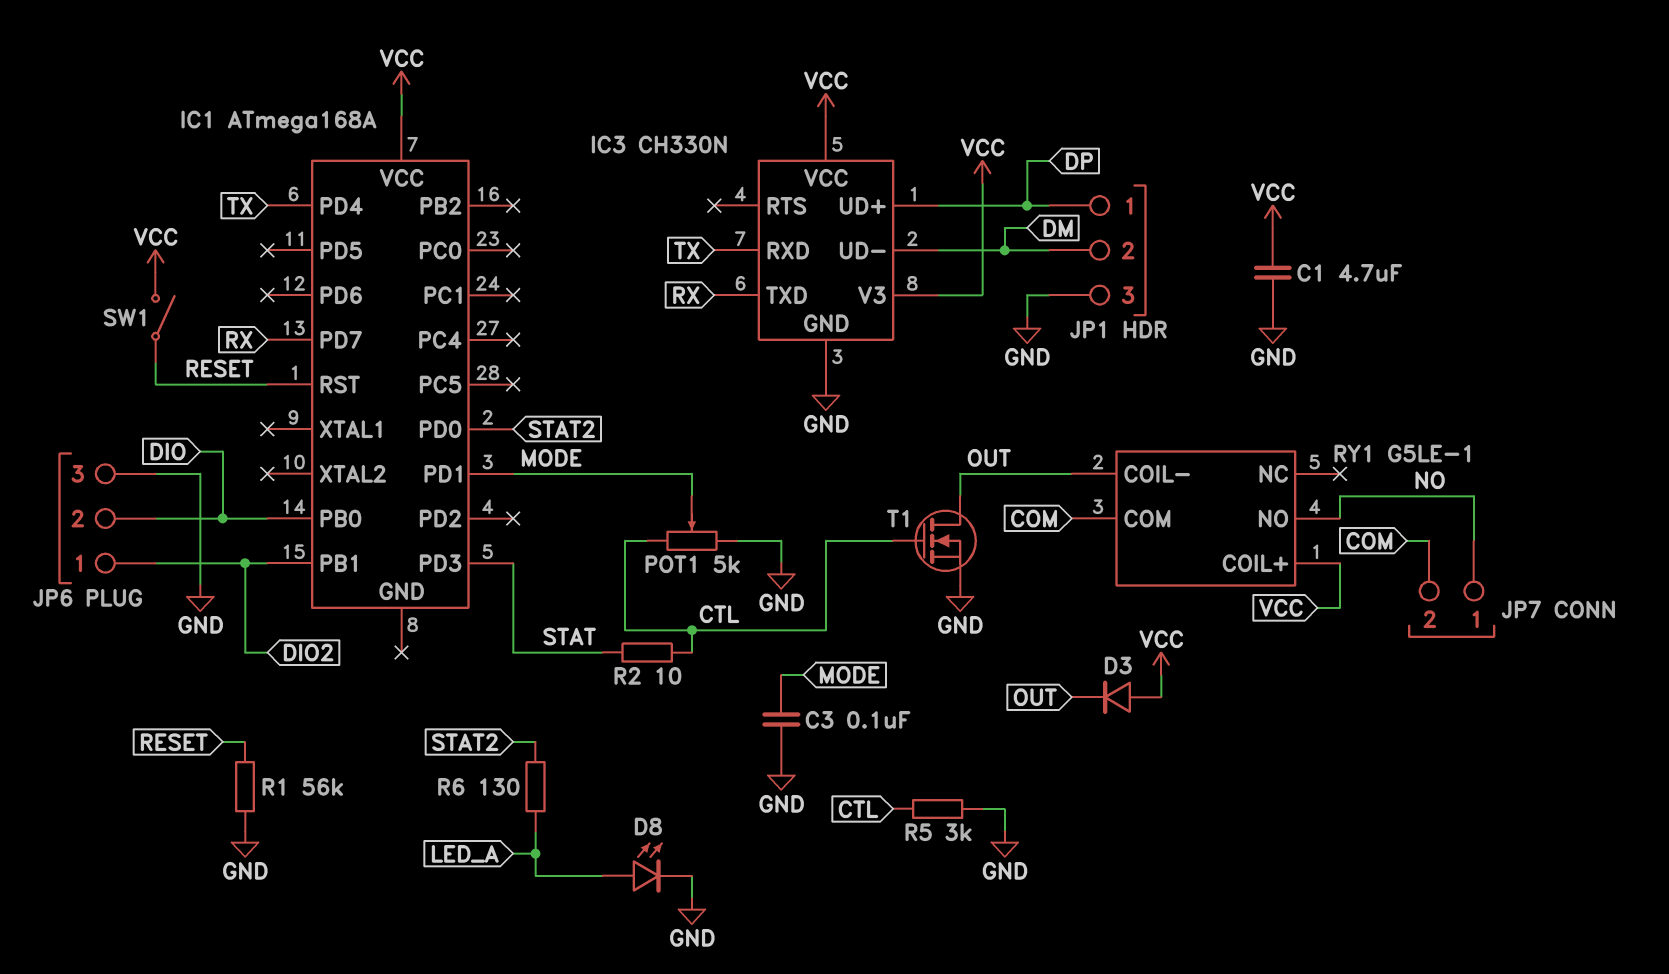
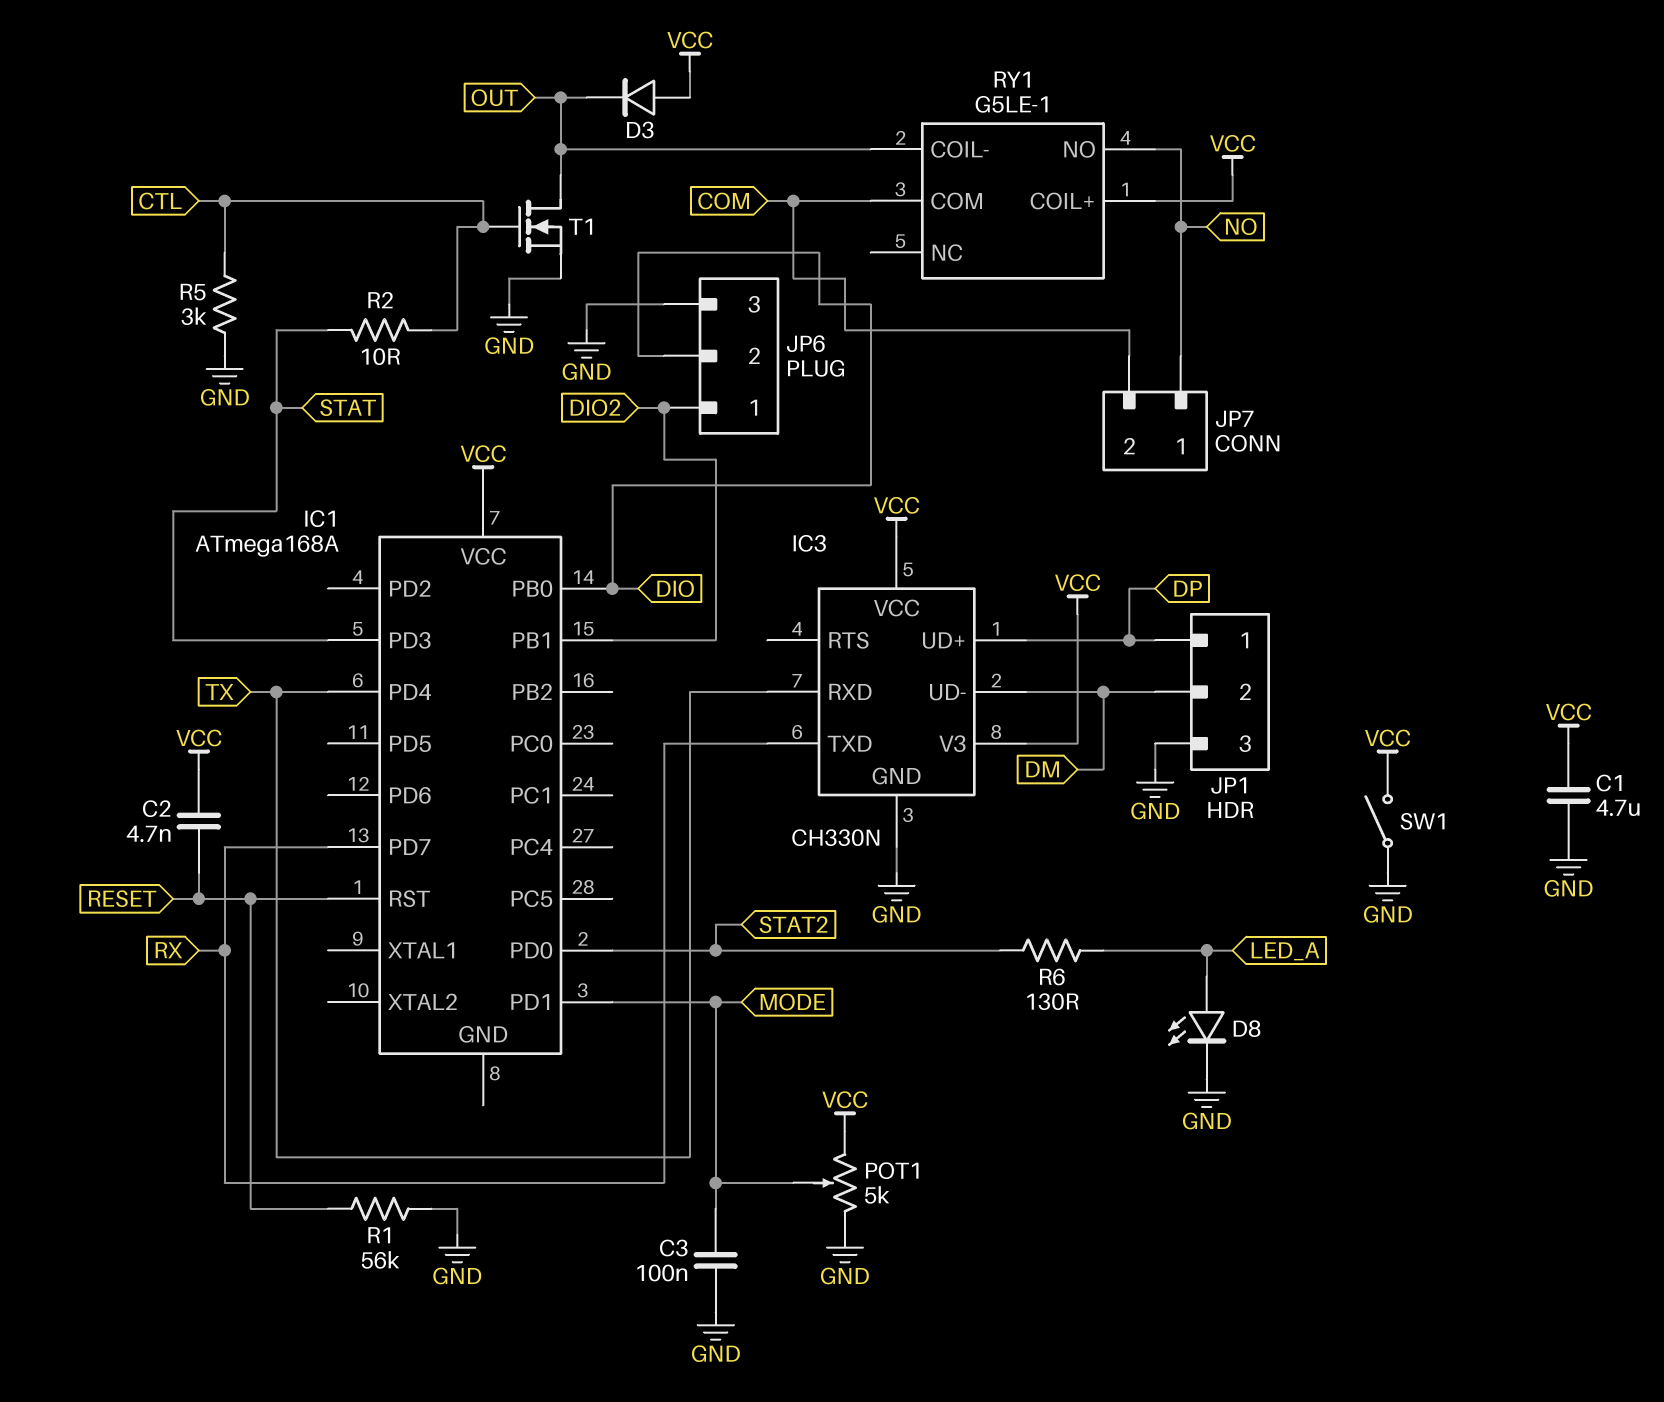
C2: none -> 4.7nF (RESET, VCC)
POT1: 5k (CTL, GND, wiper MODE) -> 5k (GND, VCC, wiper MODE)
SW1: switch (RESET, VCC) -> switch (GND, VCC)

